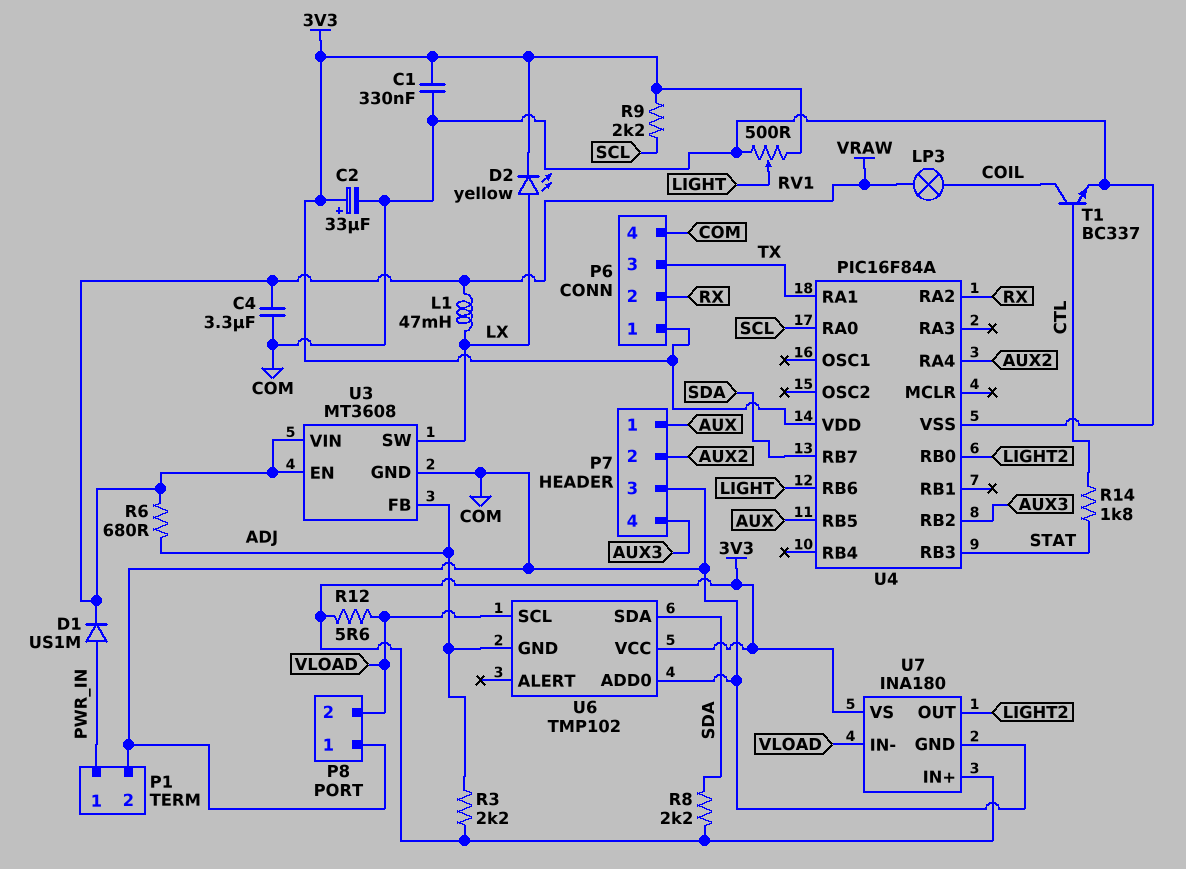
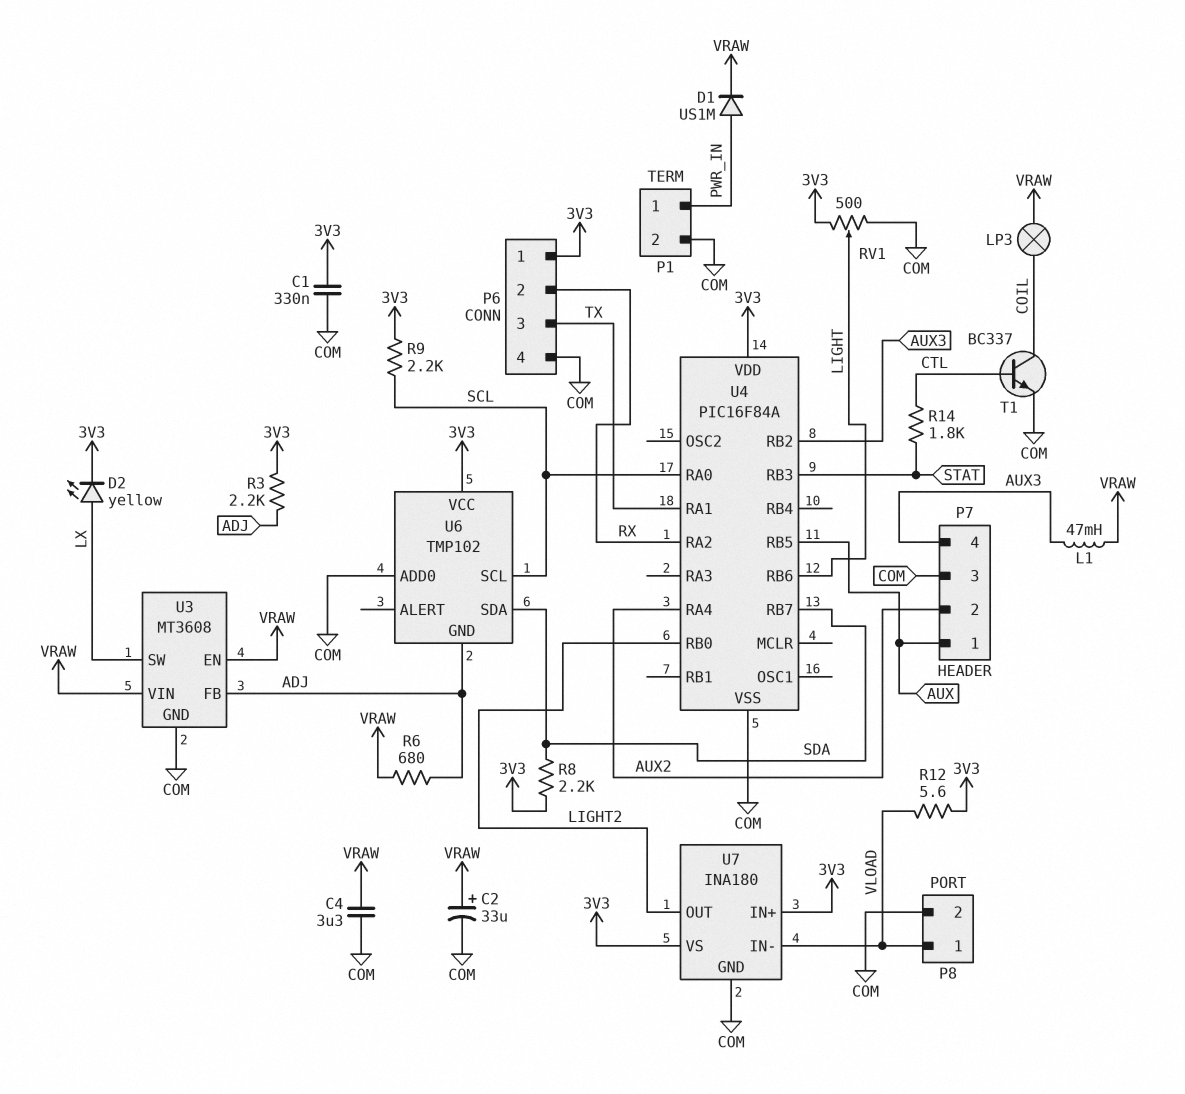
C2: 33uF (plus 3V3, minus COM) -> 33uF (plus VRAW, minus COM)
L1: 47mH (LX, VRAW) -> 47mH (AUX3, VRAW)
P8 pin 1: COM -> VLOAD
P8 pin 2: VLOAD -> COM
U6 pin SCL: VLOAD -> SCL

